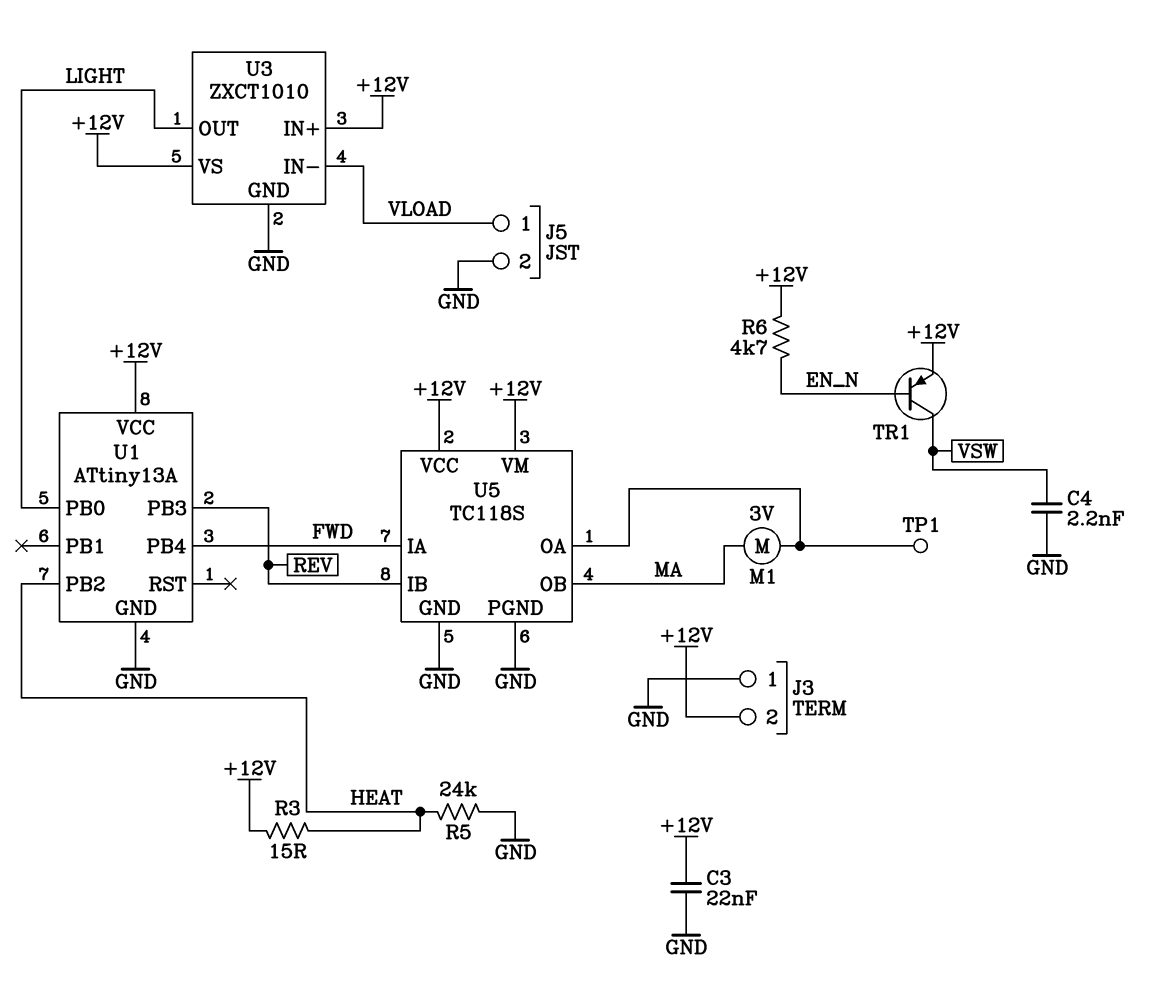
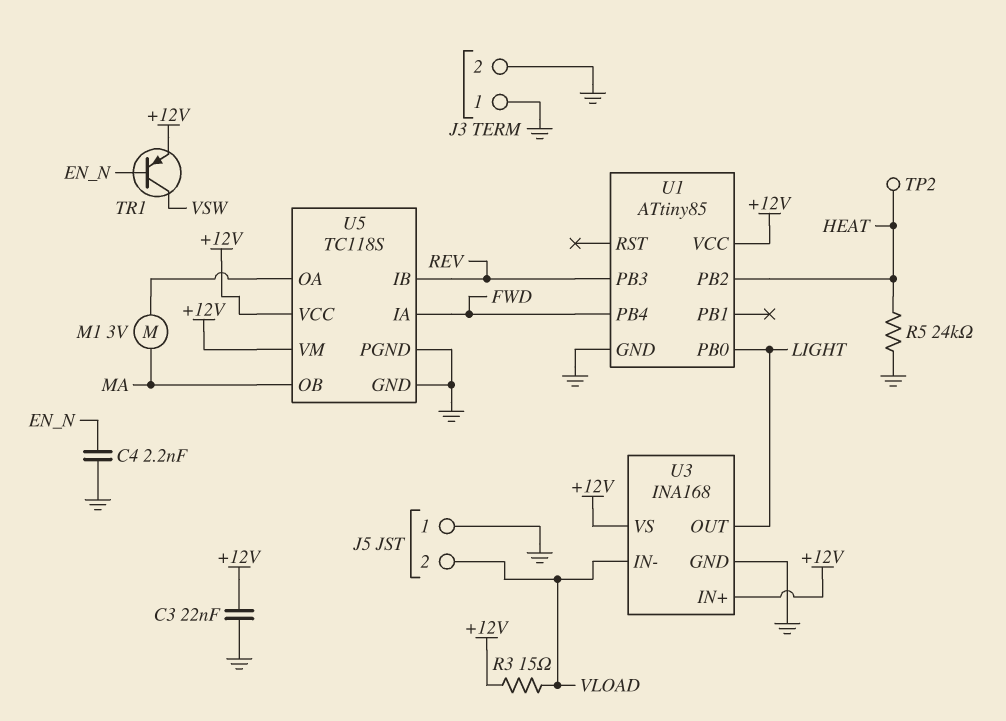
C4: 2.2nF (GND, VSW) -> 2.2nF (EN_N, GND)
J3 pin 2: +12V -> GND
J5 pin 1: VLOAD -> GND
J5 pin 2: GND -> VLOAD
R3: 15 (+12V, HEAT) -> 15 (+12V, VLOAD)
R6: 4.7k (+12V, EN_N) -> none
TP1: test point (U5/OA) -> none
TP2: none -> test point (HEAT)
U1: ATtiny13A -> ATtiny85
U3: ZXCT1010 -> INA168

